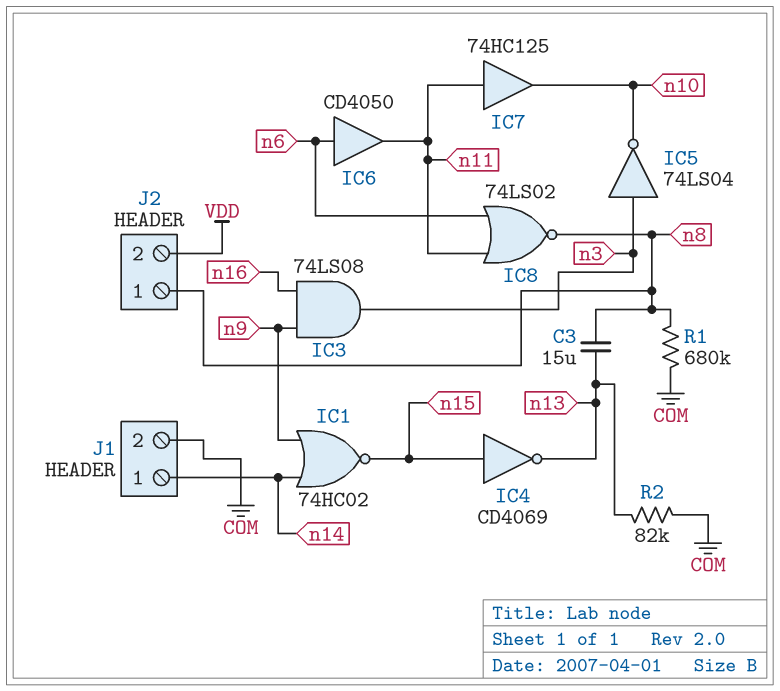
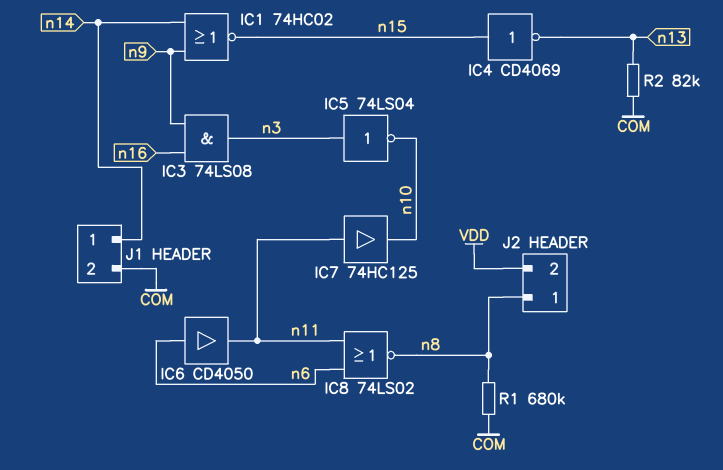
C3: 15uF (n8, n13) -> none

